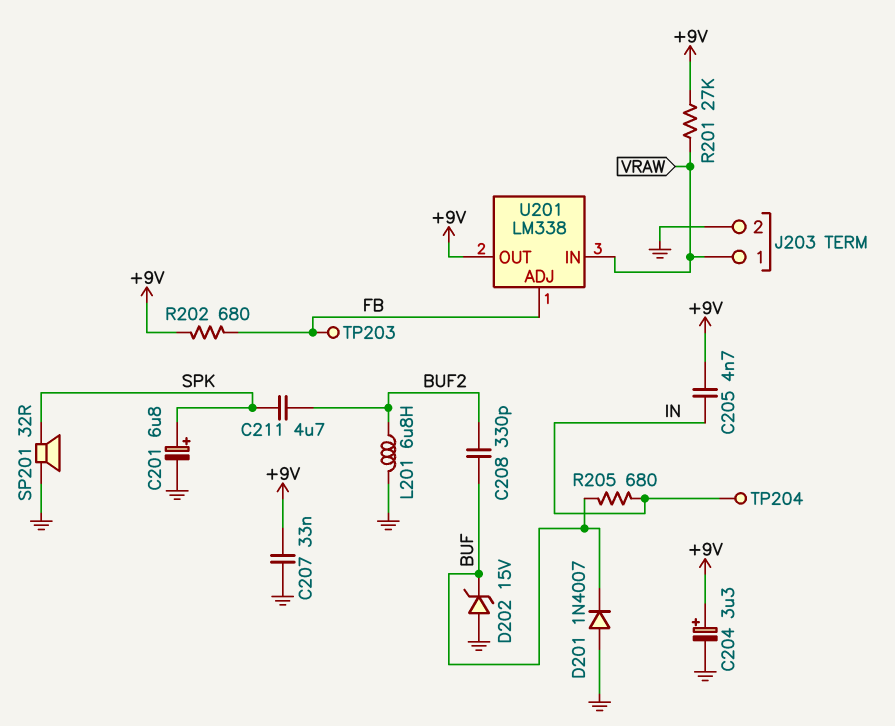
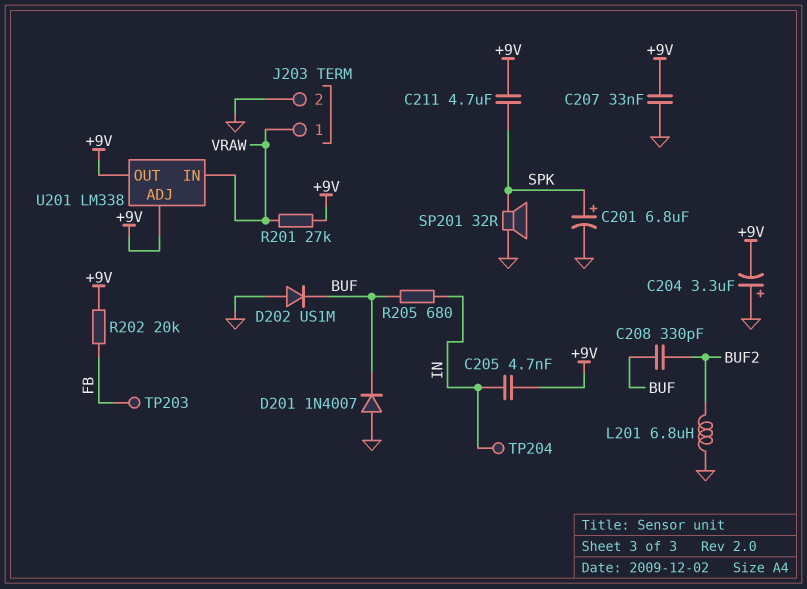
C204: 3.3uF (plus +9V, minus GND) -> 3.3uF (plus GND, minus +9V)
C211: 4.7uF (BUF2, SPK) -> 4.7uF (+9V, SPK)
D202: zener 15V (A GND, K BUF) -> diode US1M (A GND, K BUF)
R202: 680 (+9V, FB) -> 20k (+9V, FB)
U201 pin ADJ: FB -> +9V

